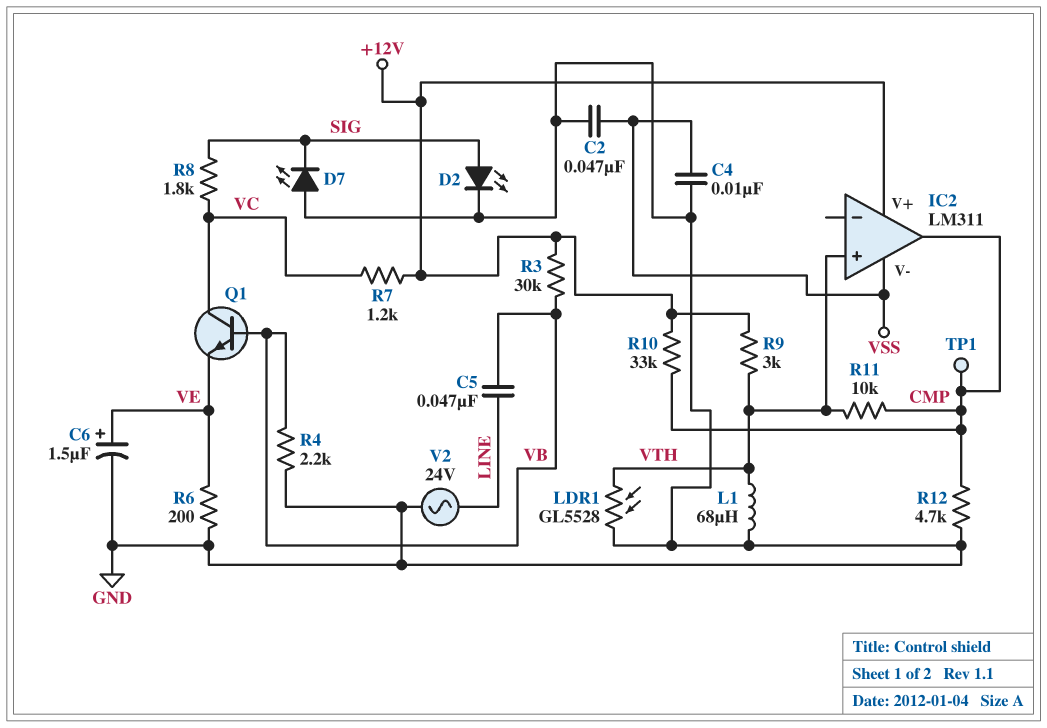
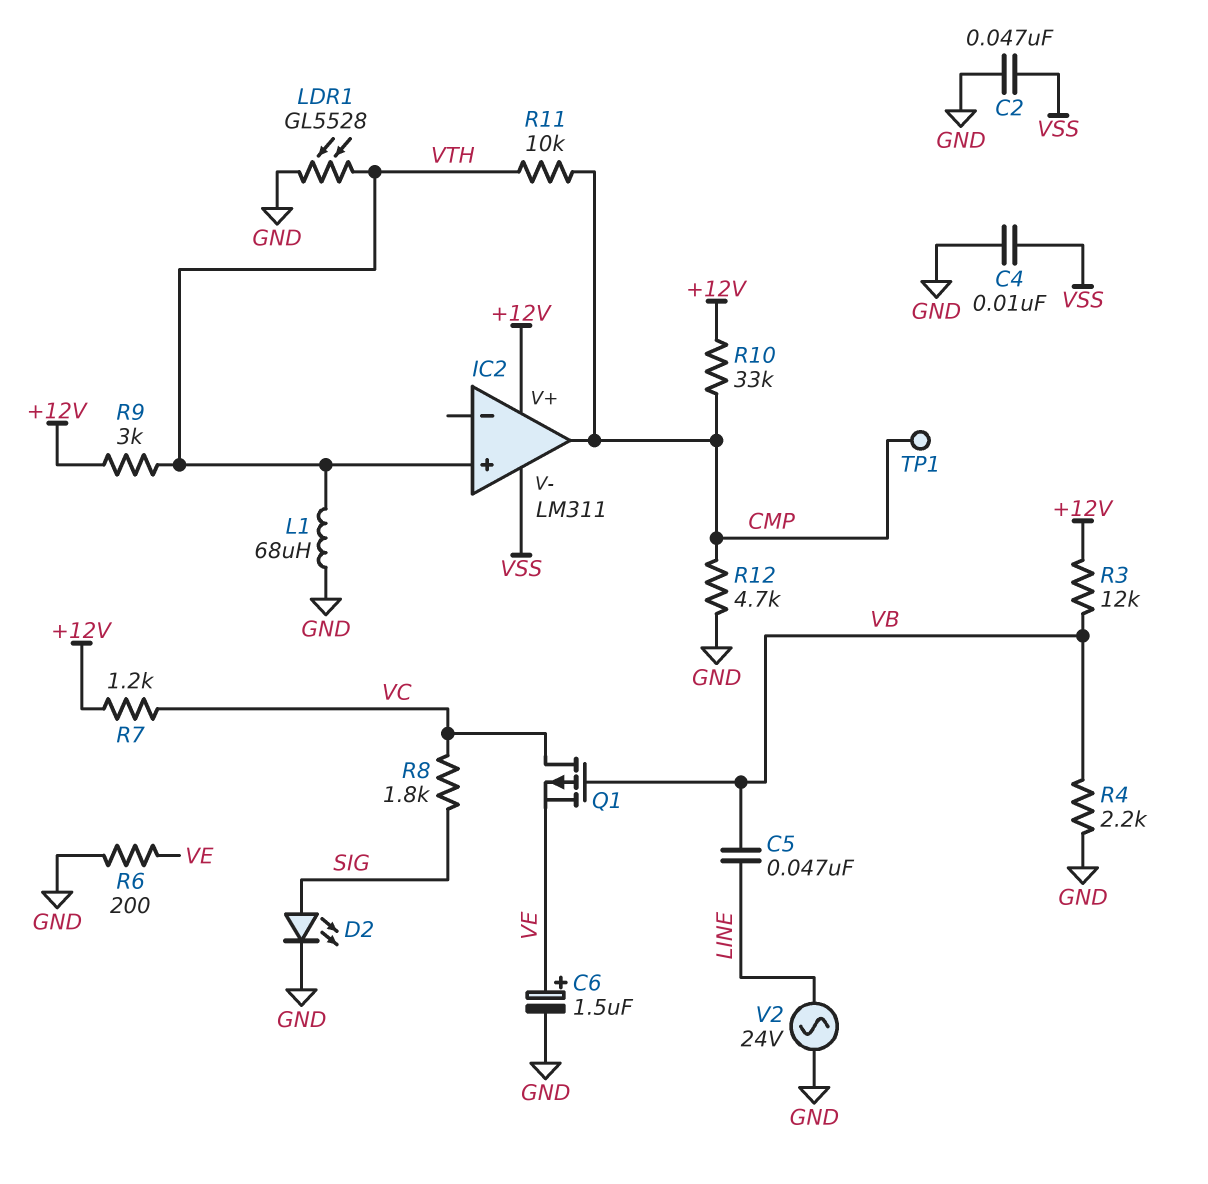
D7: LED (A GND, K SIG) -> none
Q1: NPN (B VB, C VC, E VE) -> PMOS (G VB, D VC, S VE)
R3: 30k (+12V, VB) -> 12k (+12V, VB)

